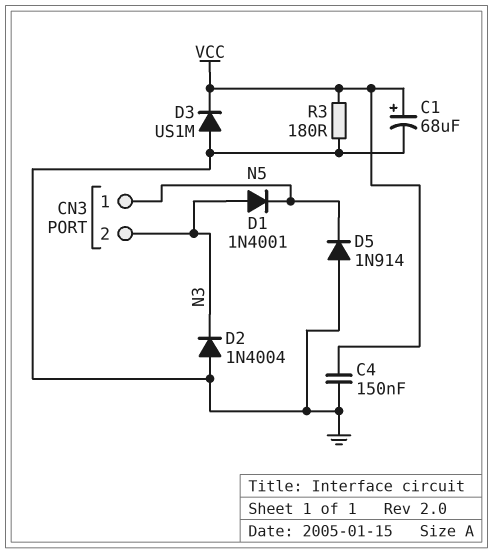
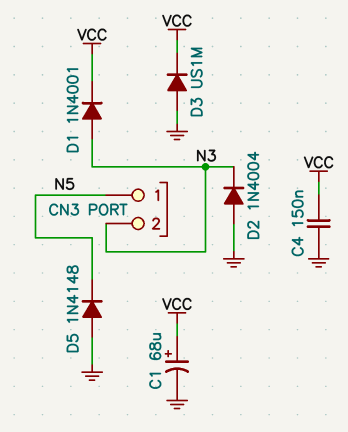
D1: diode 1N4001 (A N3, K N5) -> diode 1N4001 (A N3, K VCC)
D5: diode 1N914 (A GND, K N5) -> diode 1N4148 (A GND, K N5)
R3: 180 (GND, VCC) -> none

